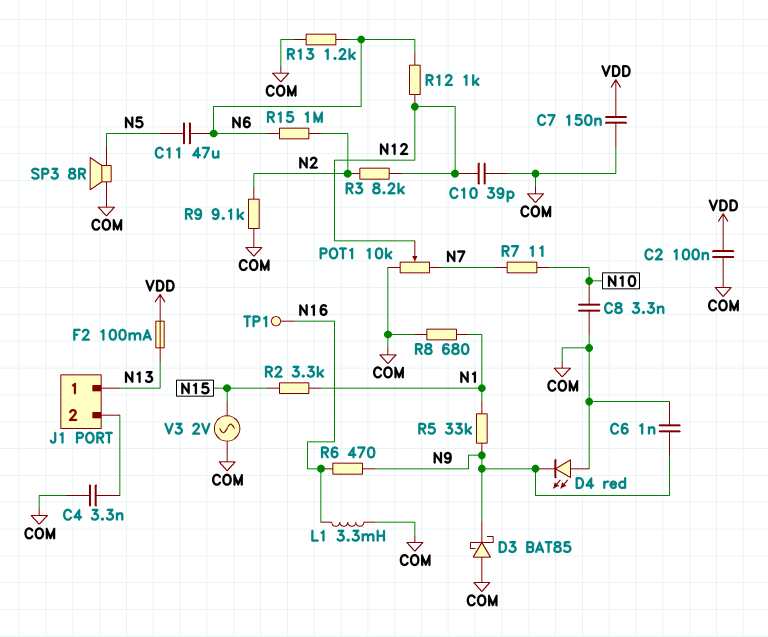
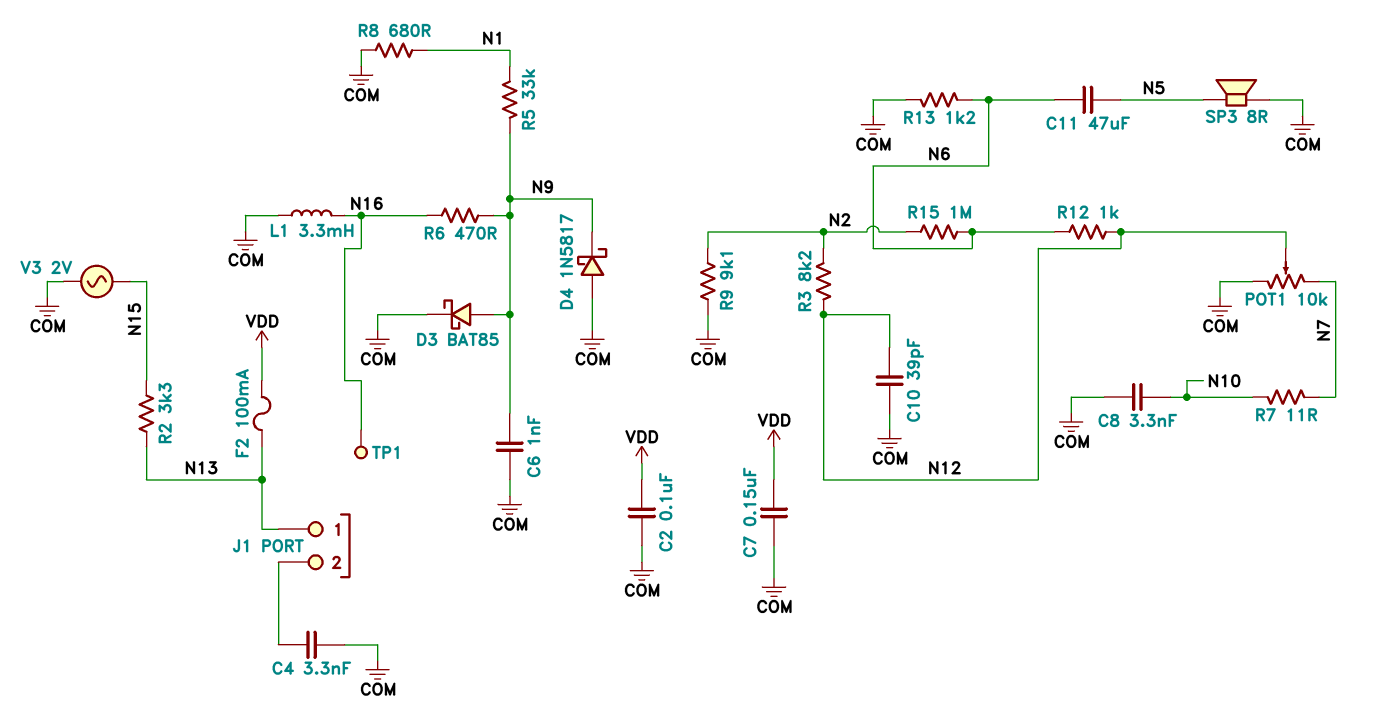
D3: schottky BAT85 (A COM, K N9) -> schottky BAT85 (A N9, K COM)
D4: LED red (A COM, K N9) -> schottky 1N5817 (A COM, K N9)
R2: 3.3k (N1, N15) -> 3.3k (N13, N15)

